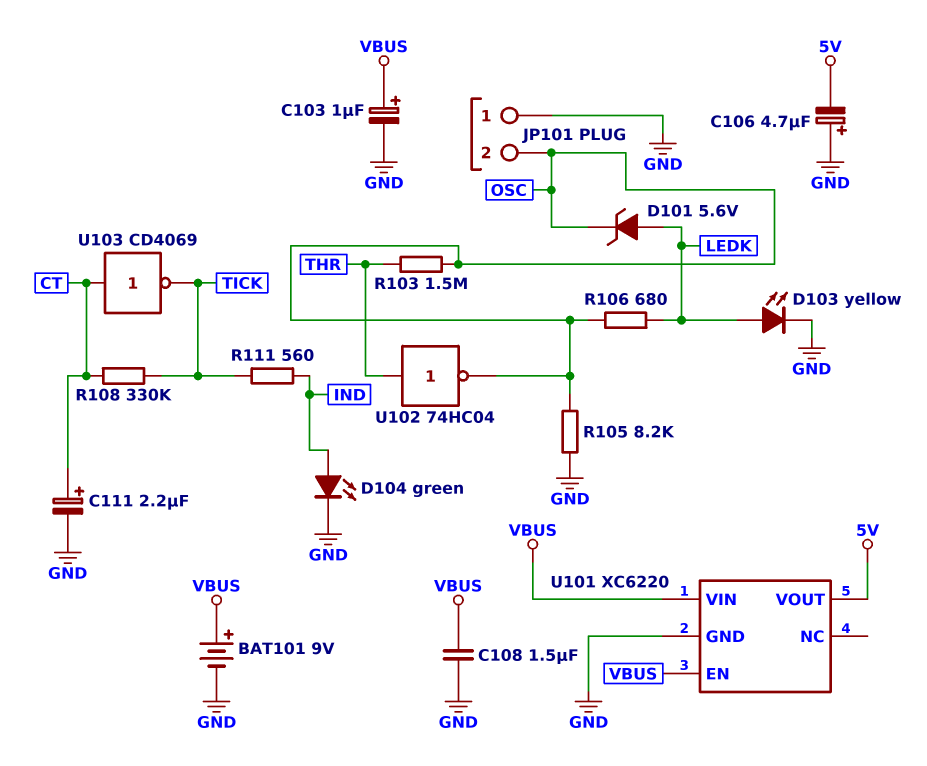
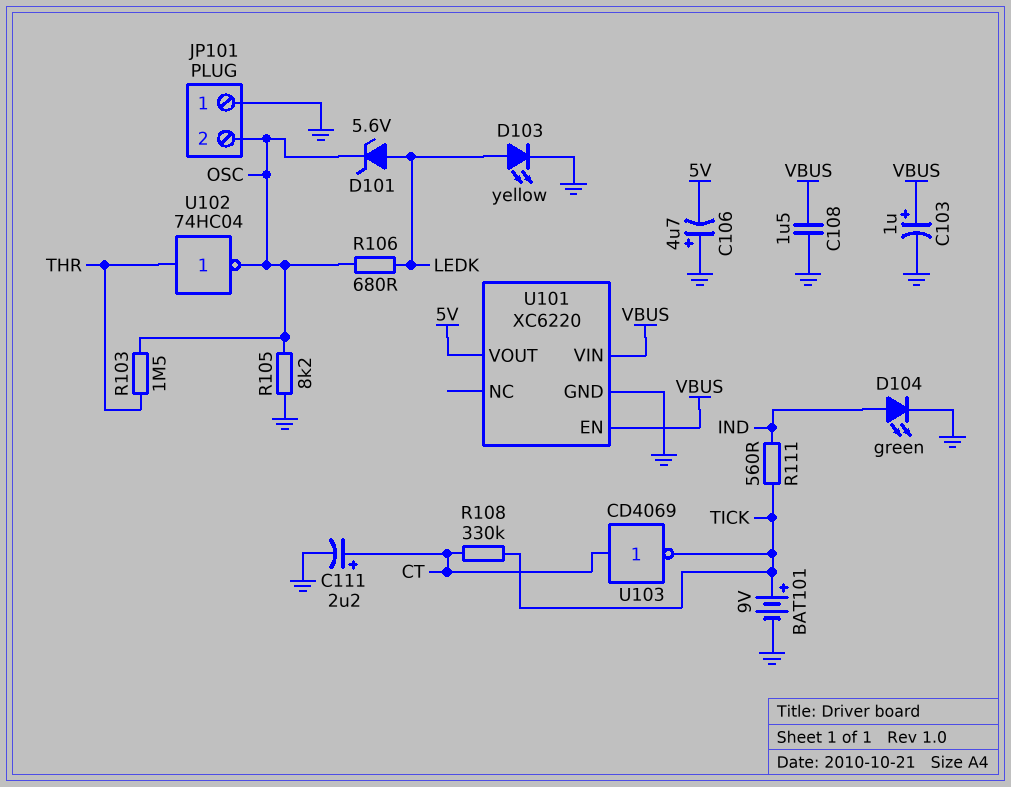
BAT101: 9V (plus VBUS, minus GND) -> 9V (plus TICK, minus GND)

